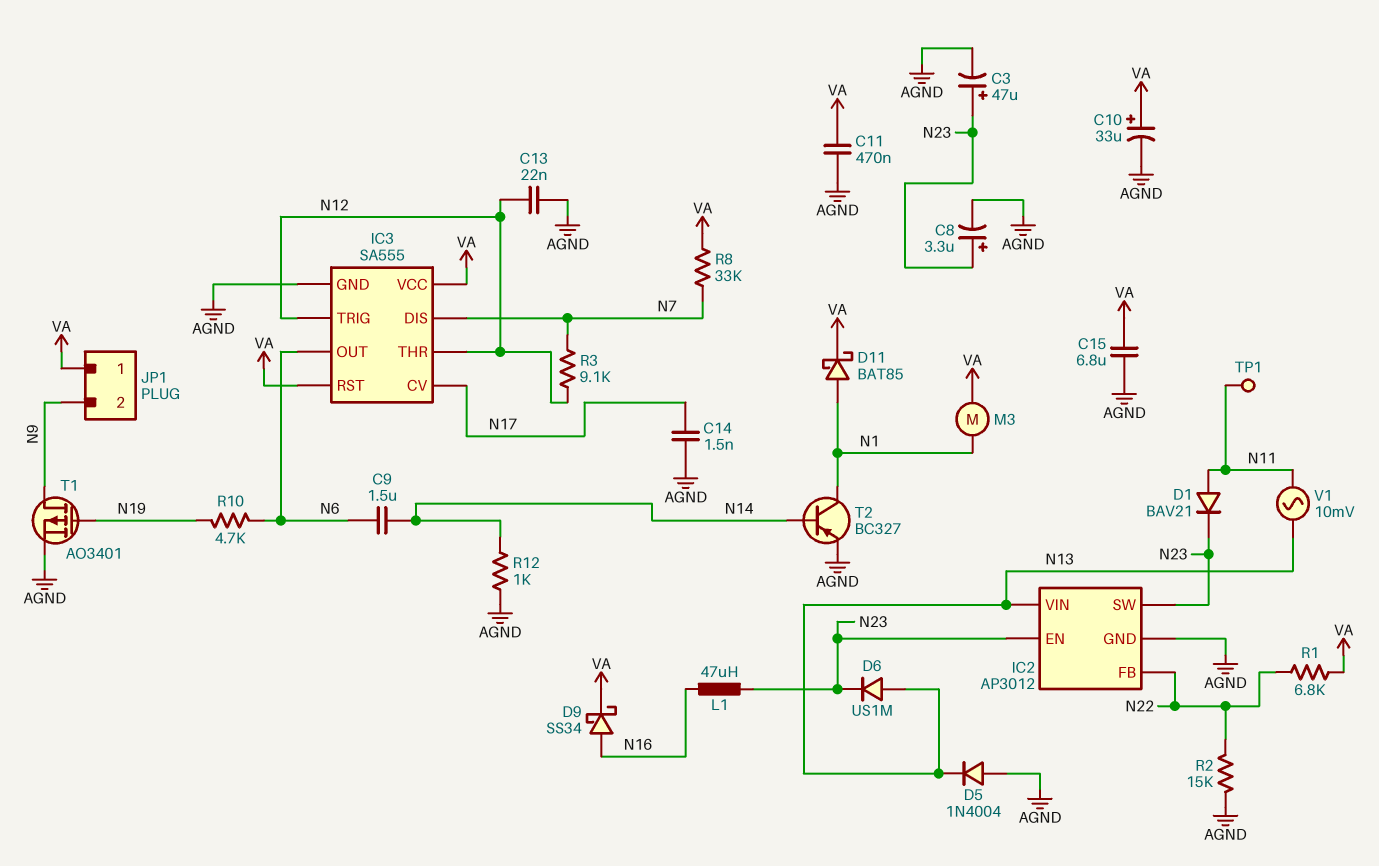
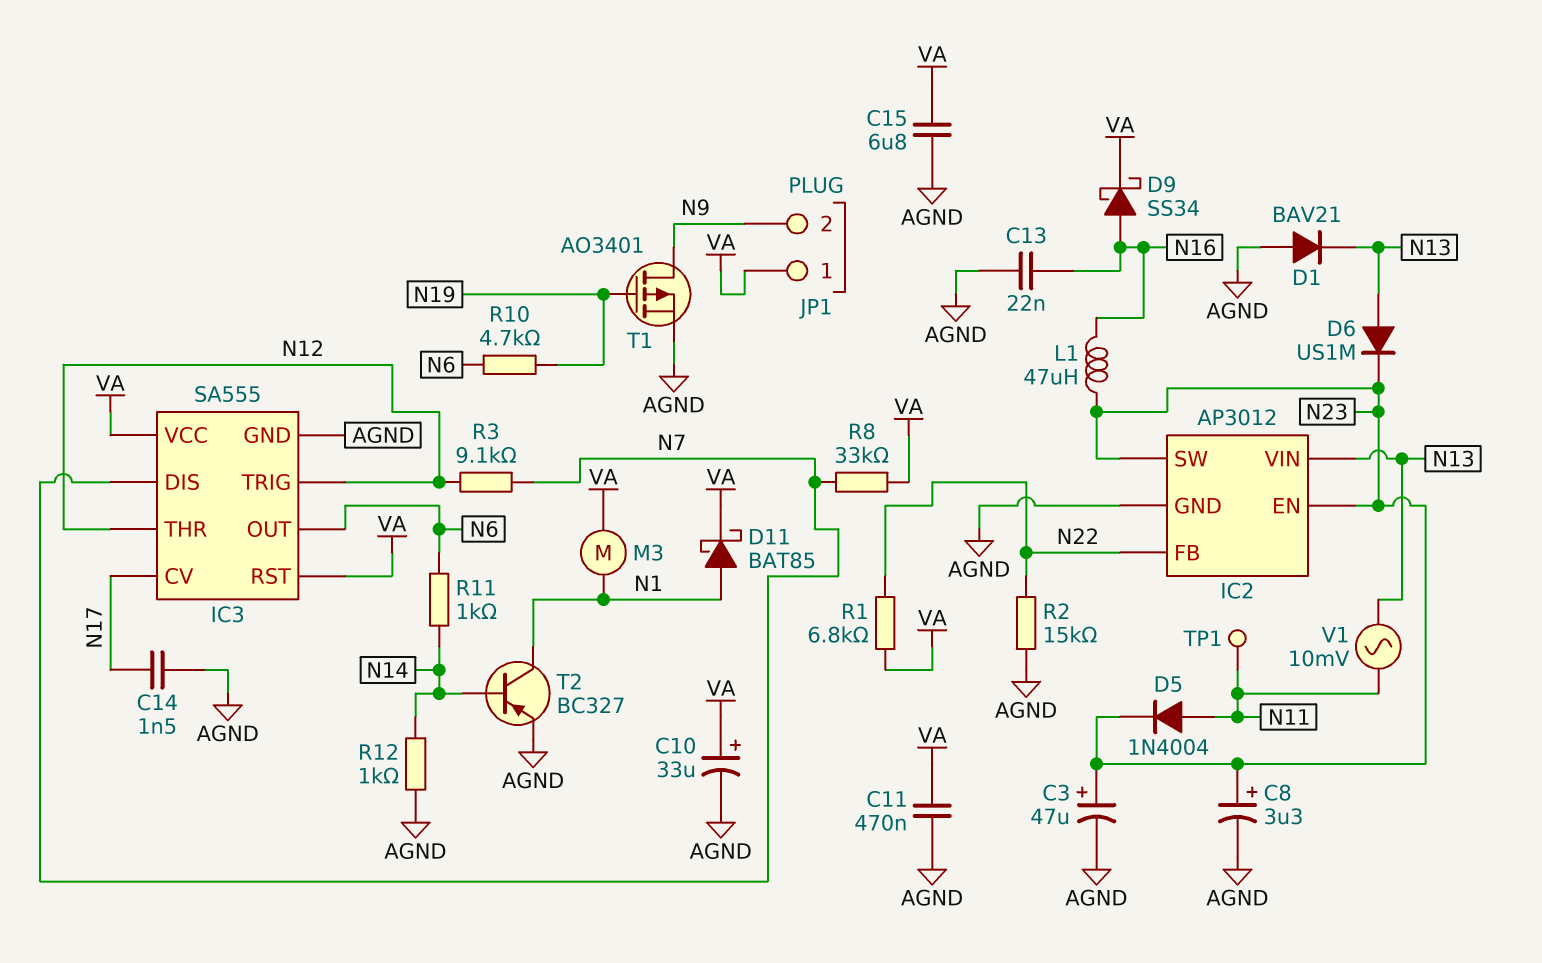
C9: 1.5uF (N6, N14) -> none
C13: 22nF (AGND, N12) -> 22nF (AGND, N16)
D1: diode BAV21 (A N11, K N23) -> diode BAV21 (A AGND, K N13)
D5: diode 1N4004 (A AGND, K N13) -> diode 1N4004 (A N11, K N23)
R11: none -> 1k (N6, N14)

